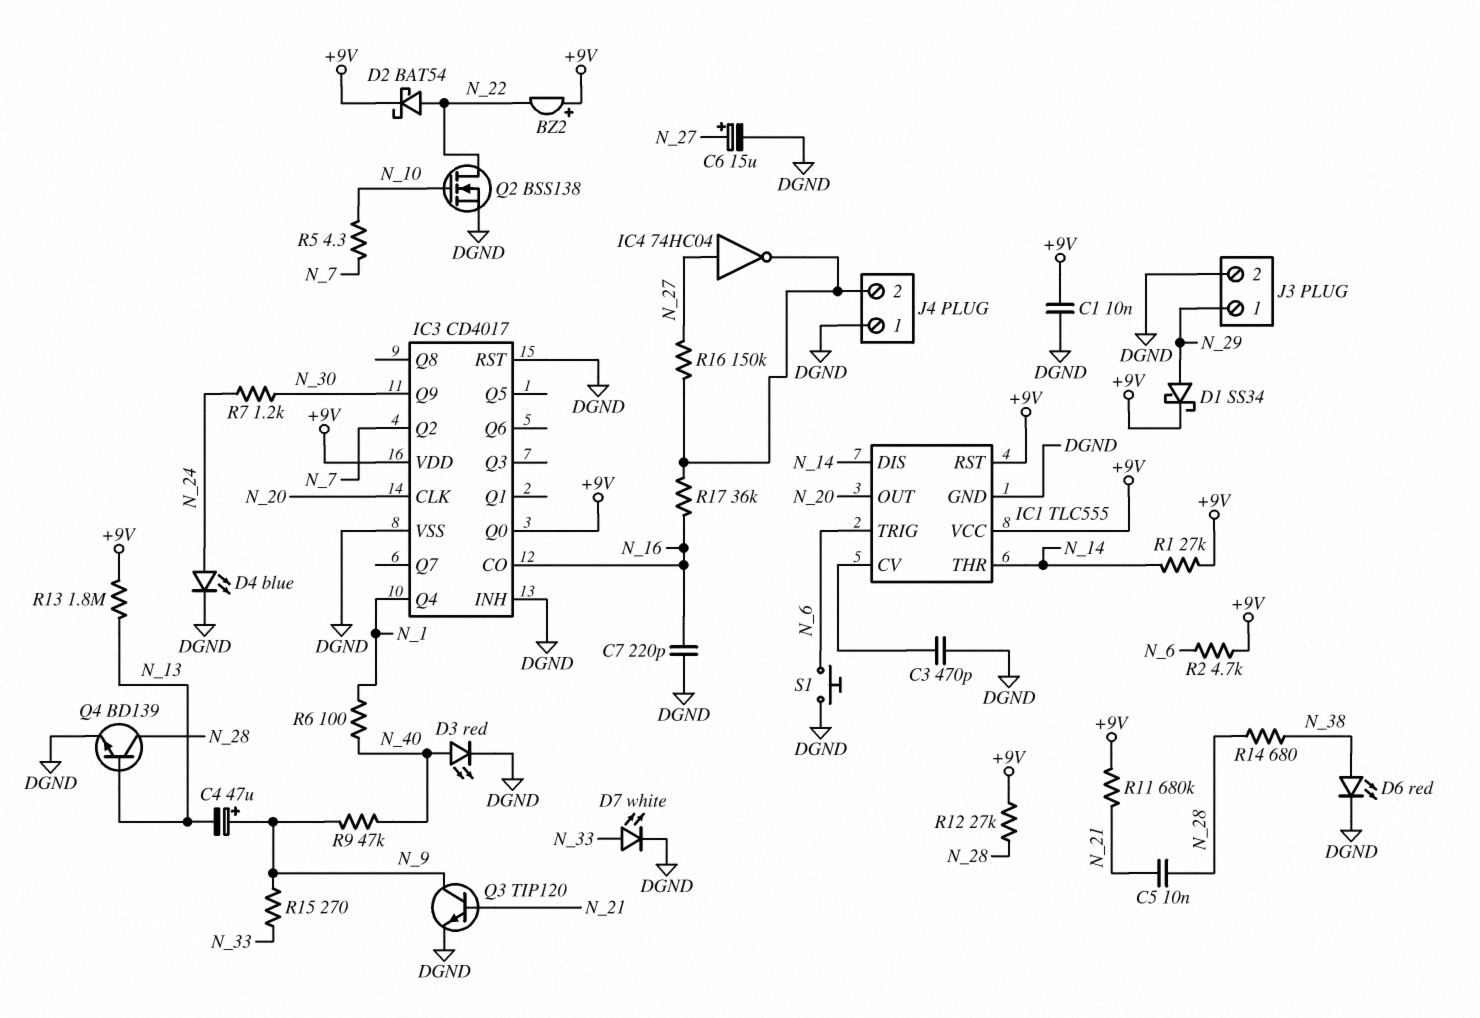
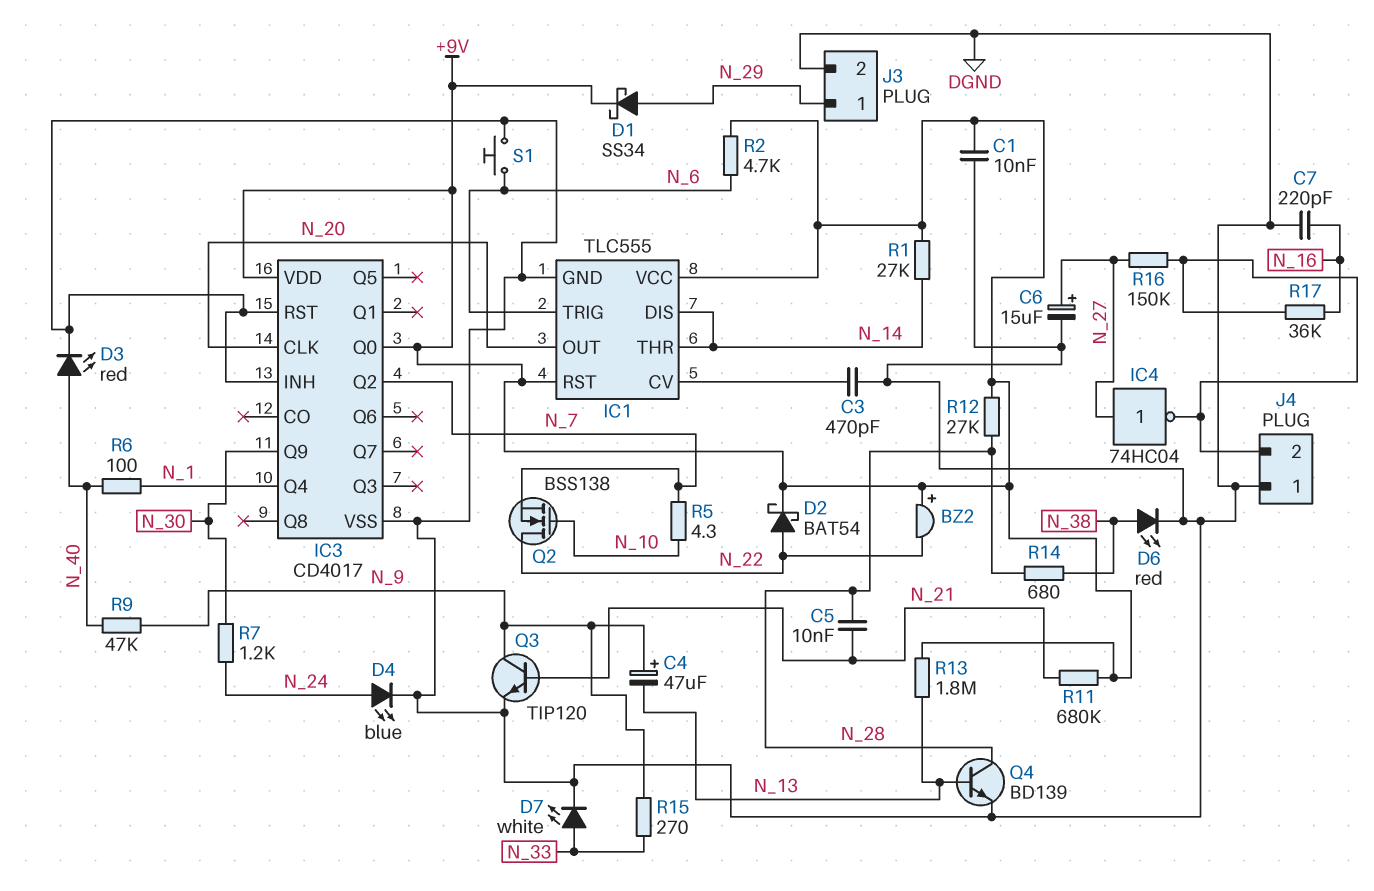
IC3 pin CO: N_16 -> none
Q2: NMOS BSS138 (G N_10, D N_22, S DGND) -> NMOS BSS138 (G N_10, D N_22, S N_7)

